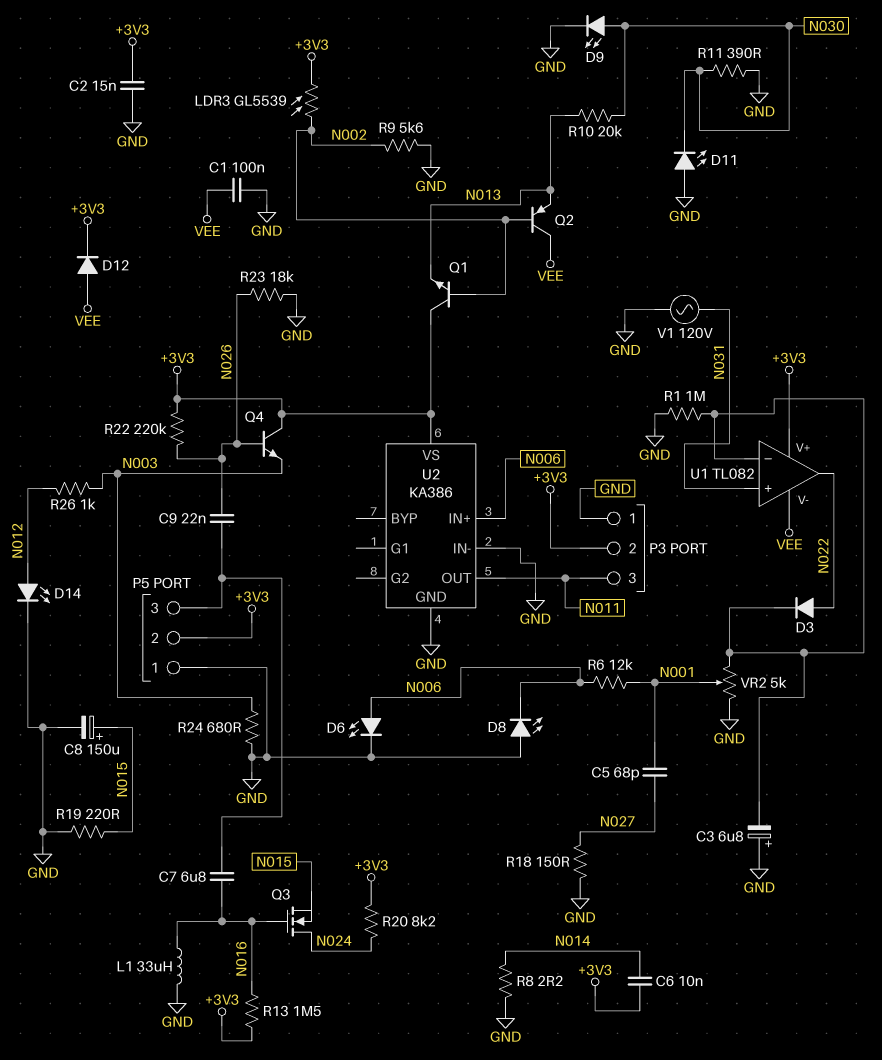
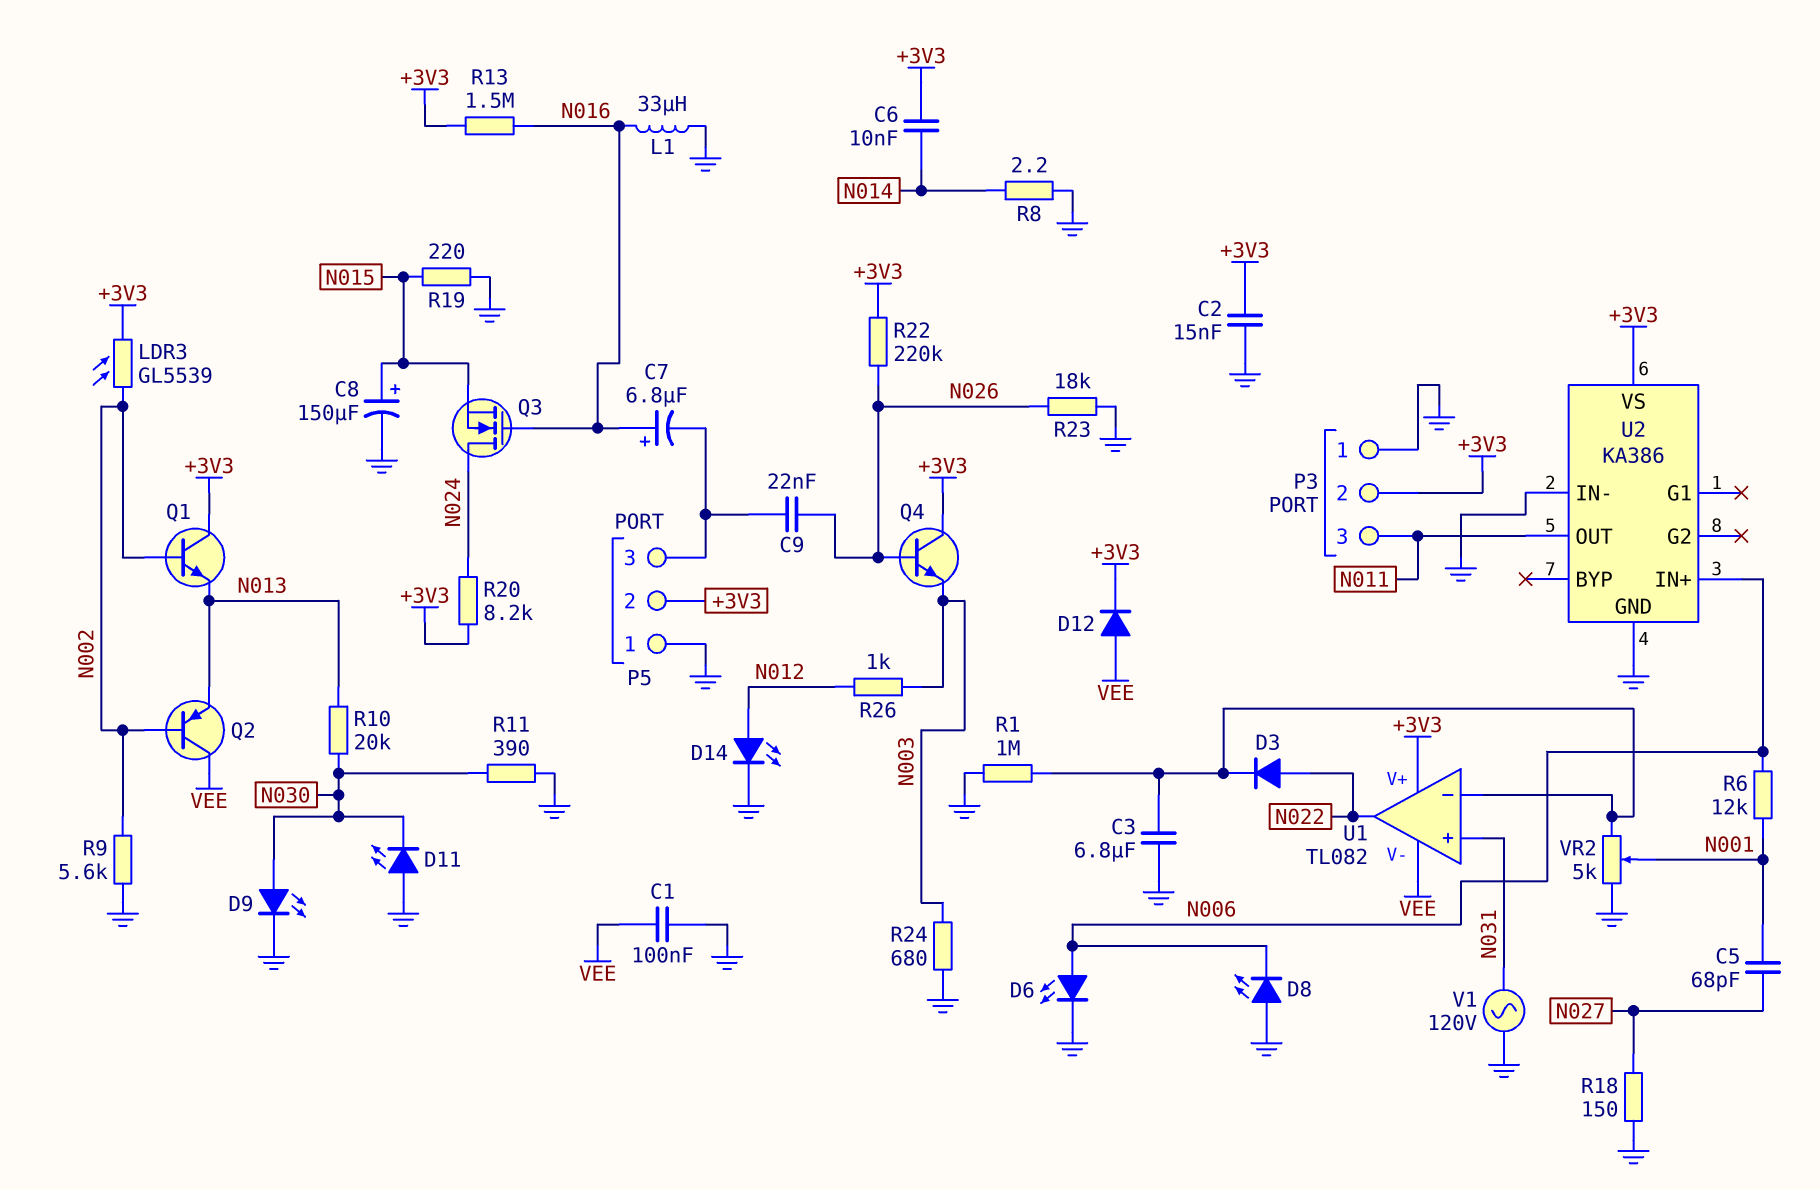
C3: 6.8uF (plus GND, minus U1/in-) -> 6.8uF (GND, U1/in-)
C7: 6.8uF (N016, P5/3) -> 6.8uF (plus N016, minus P5/3)

